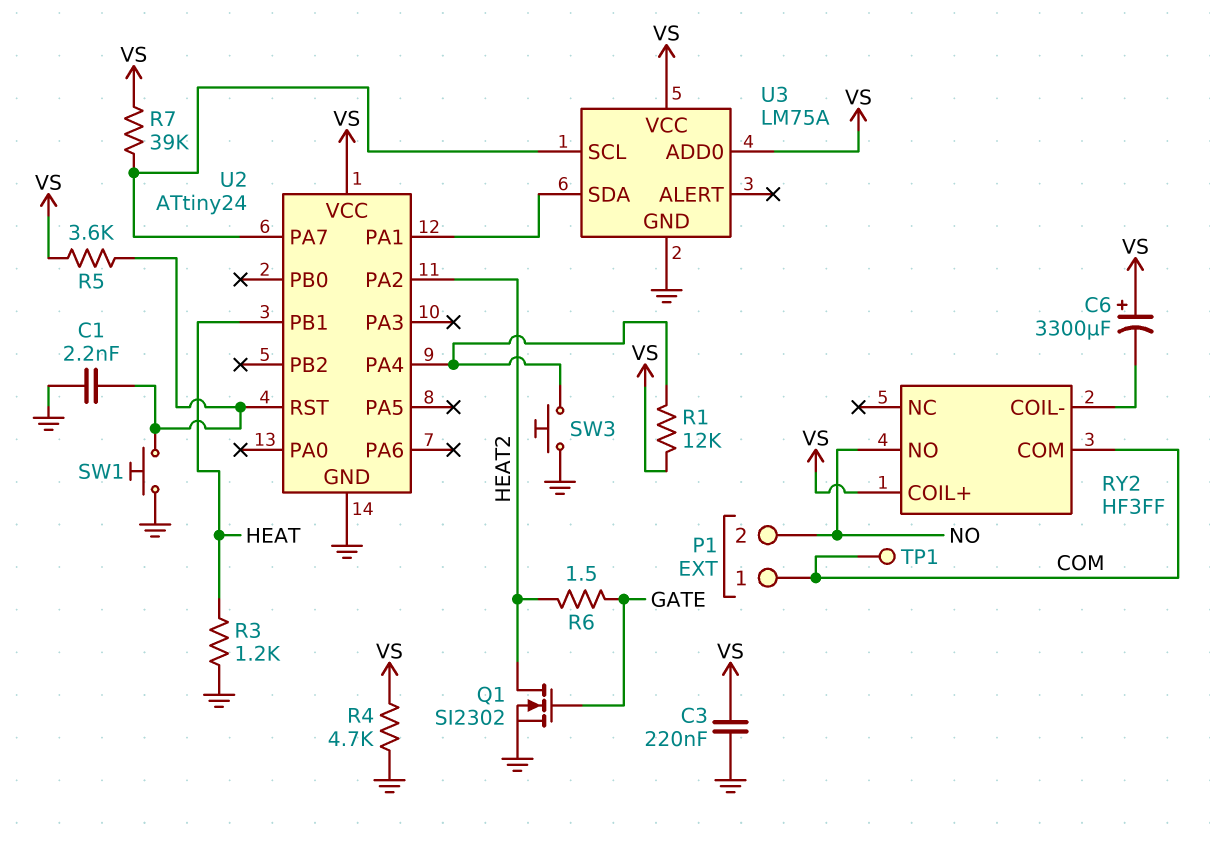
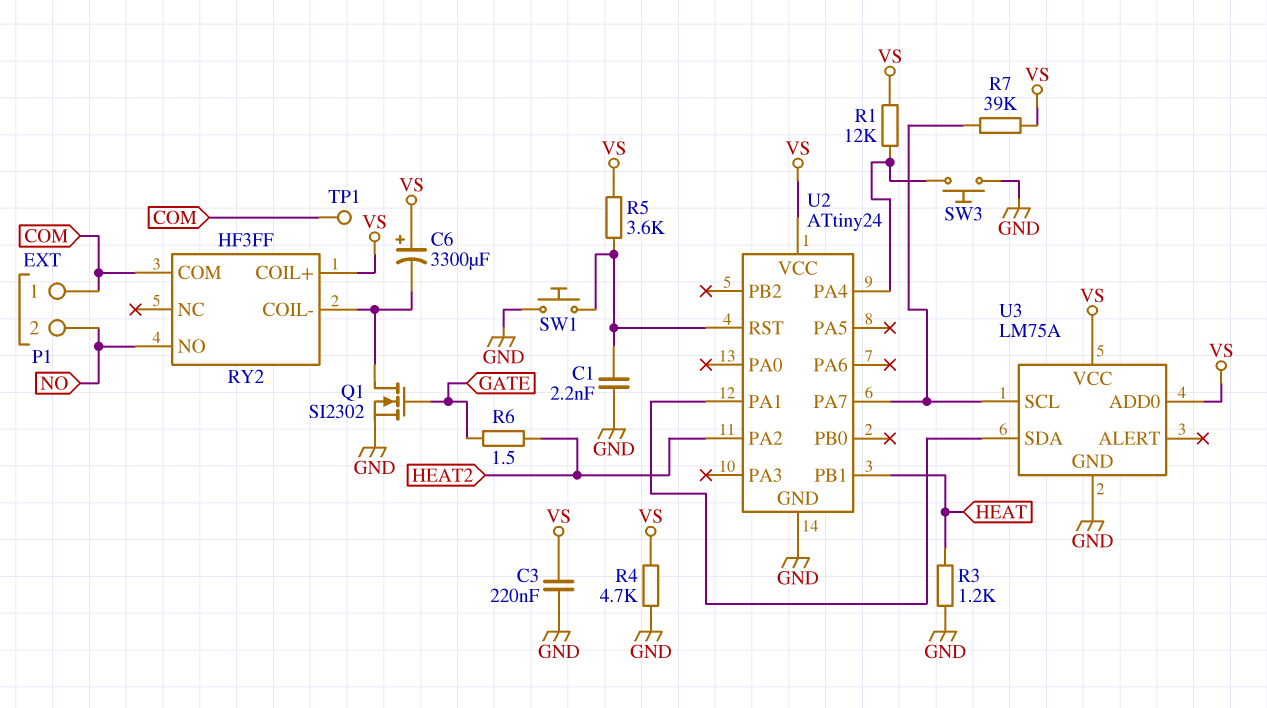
Q1: NMOS SI2302 (G GATE, D HEAT2, S GND) -> NMOS SI2302 (G GATE, D RY2/COIL-, S GND)

